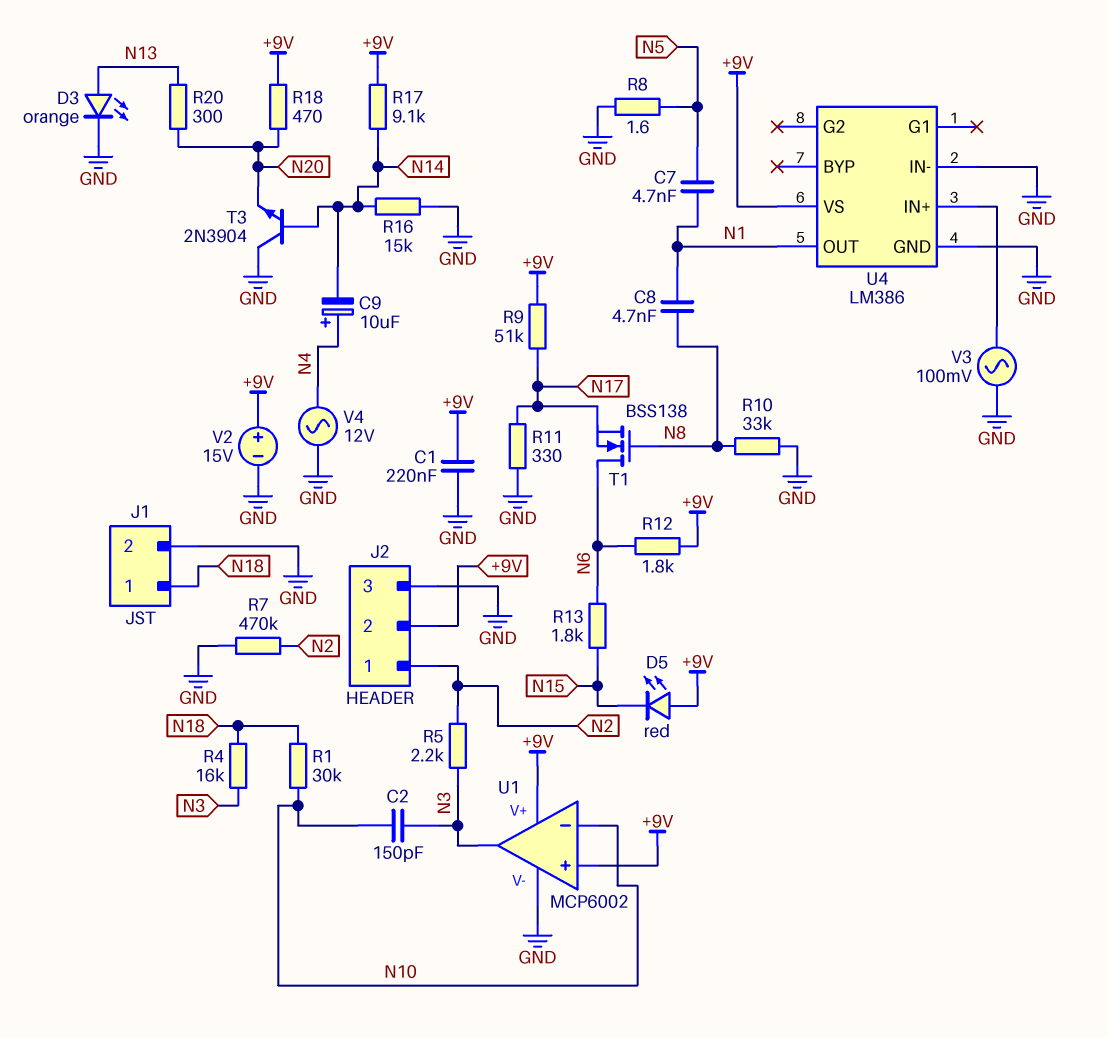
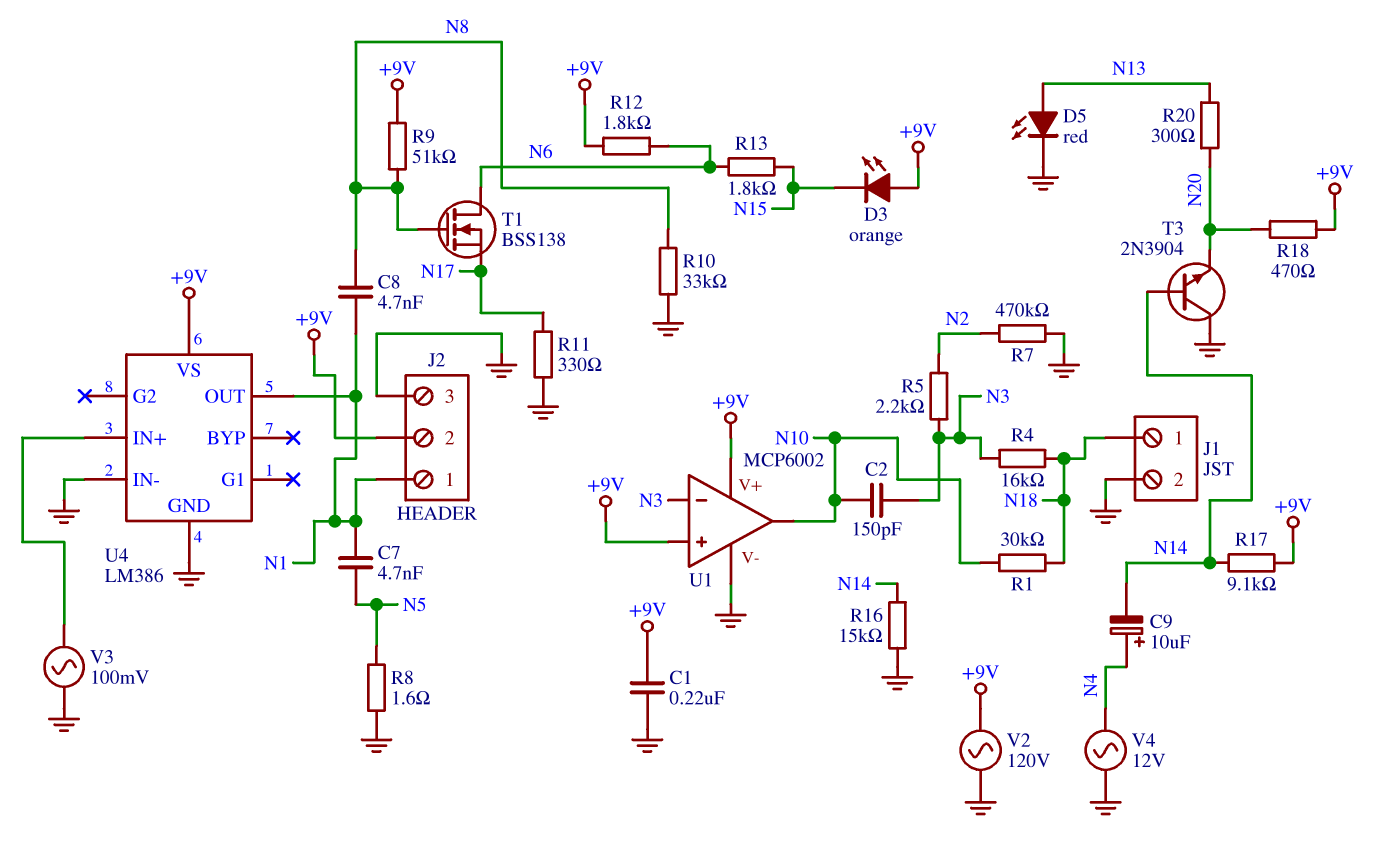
D3: LED orange (A N13, K GND) -> LED orange (A +9V, K N15)
D5: LED red (A +9V, K N15) -> LED red (A N13, K GND)
J2 pin 1: N2 -> N1
R9: 51k (+9V, N17) -> 51k (+9V, N8)
U1 pin in-: N10 -> N3
U1 pin out: N3 -> N10
V2: 15V (plus +9V, minus GND) -> AC 120V (+9V, GND)

